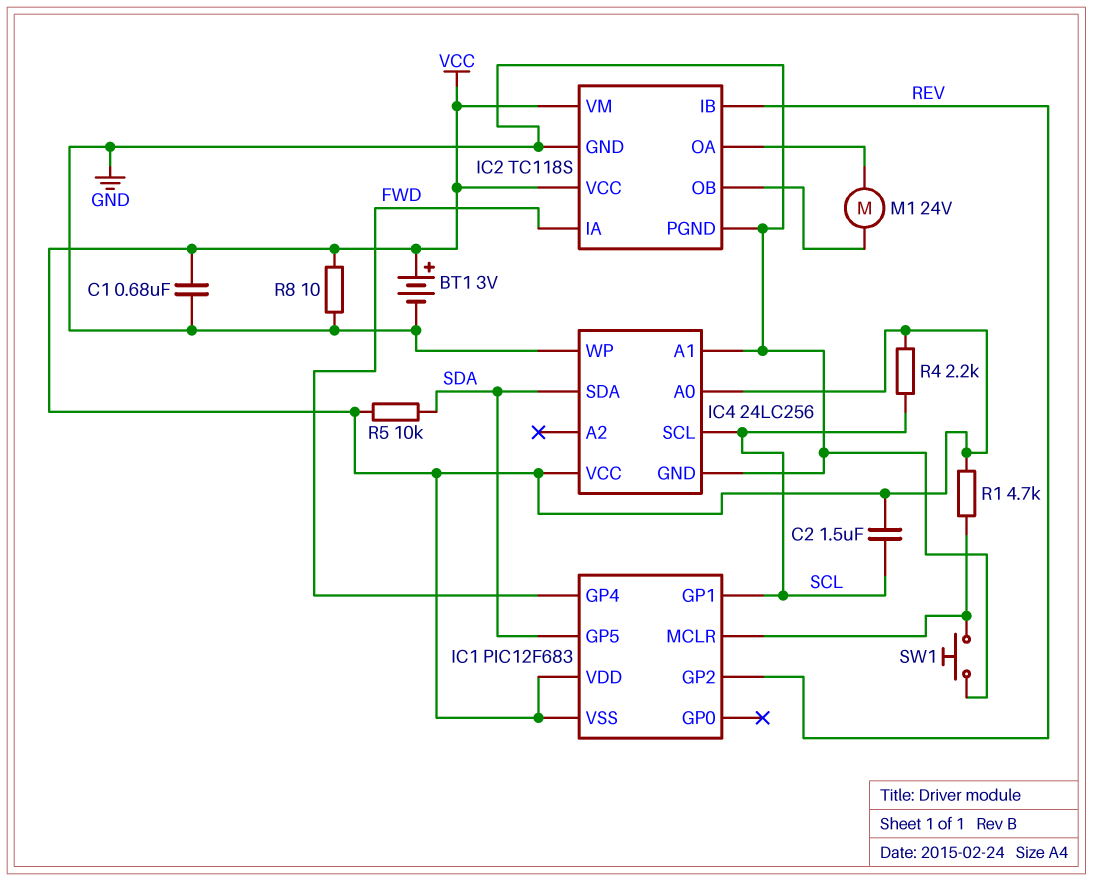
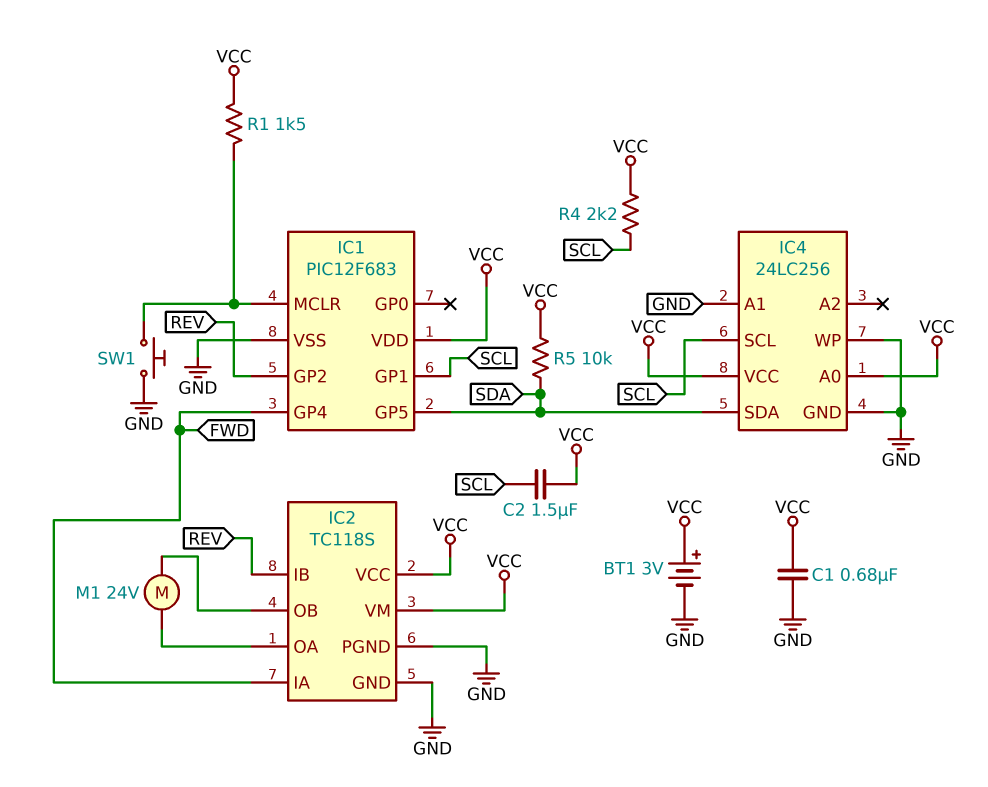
IC1 pin VSS: VCC -> GND
R1: 4.7k (IC1/MCLR, VCC) -> 1.5k (IC1/MCLR, VCC)
R8: 10 (GND, VCC) -> none

